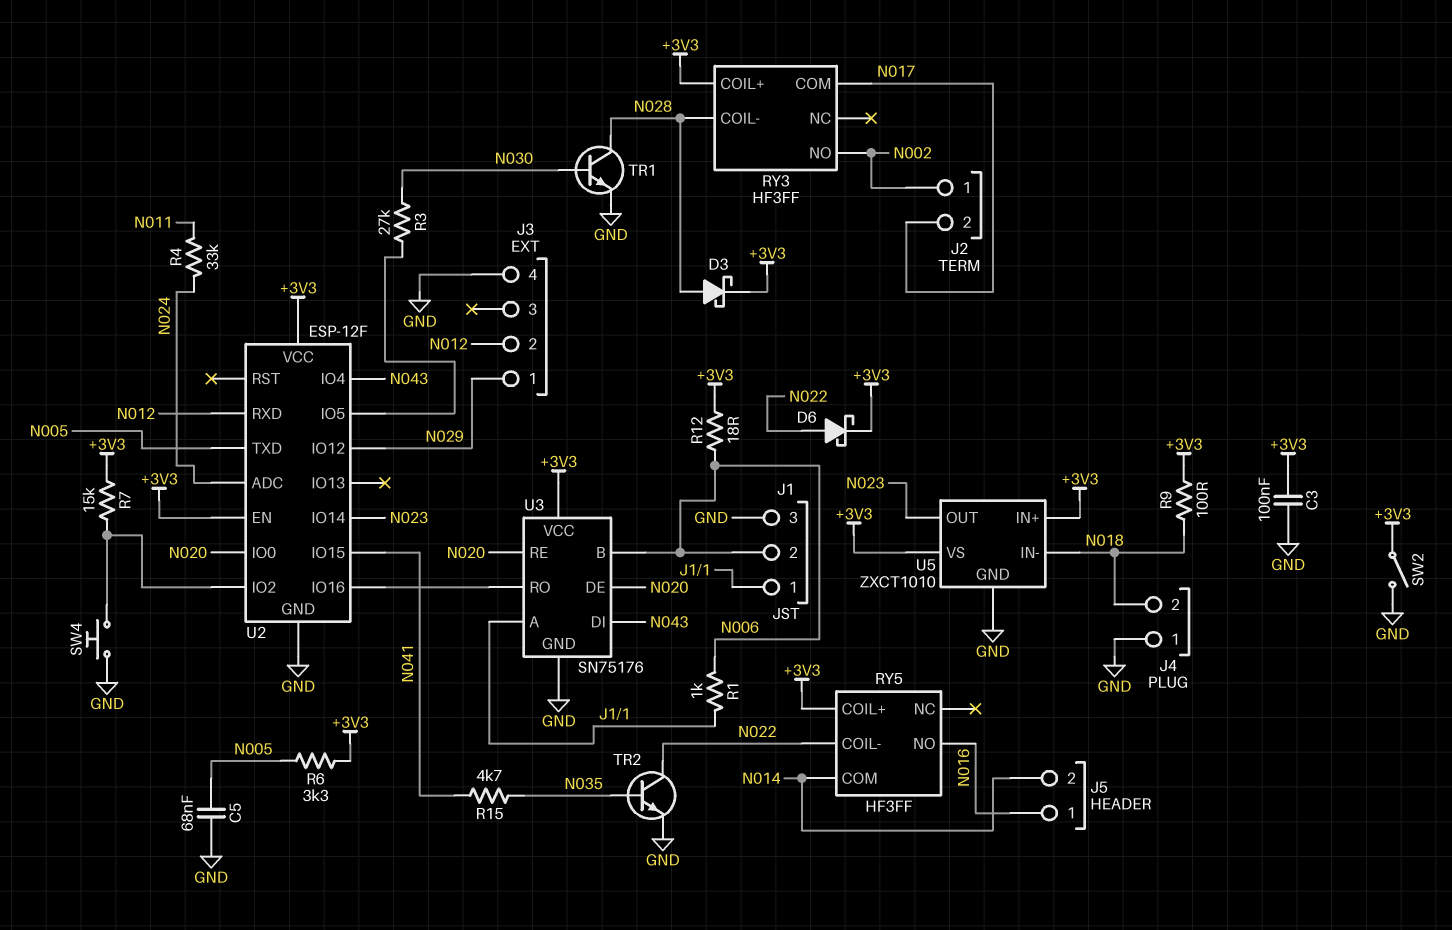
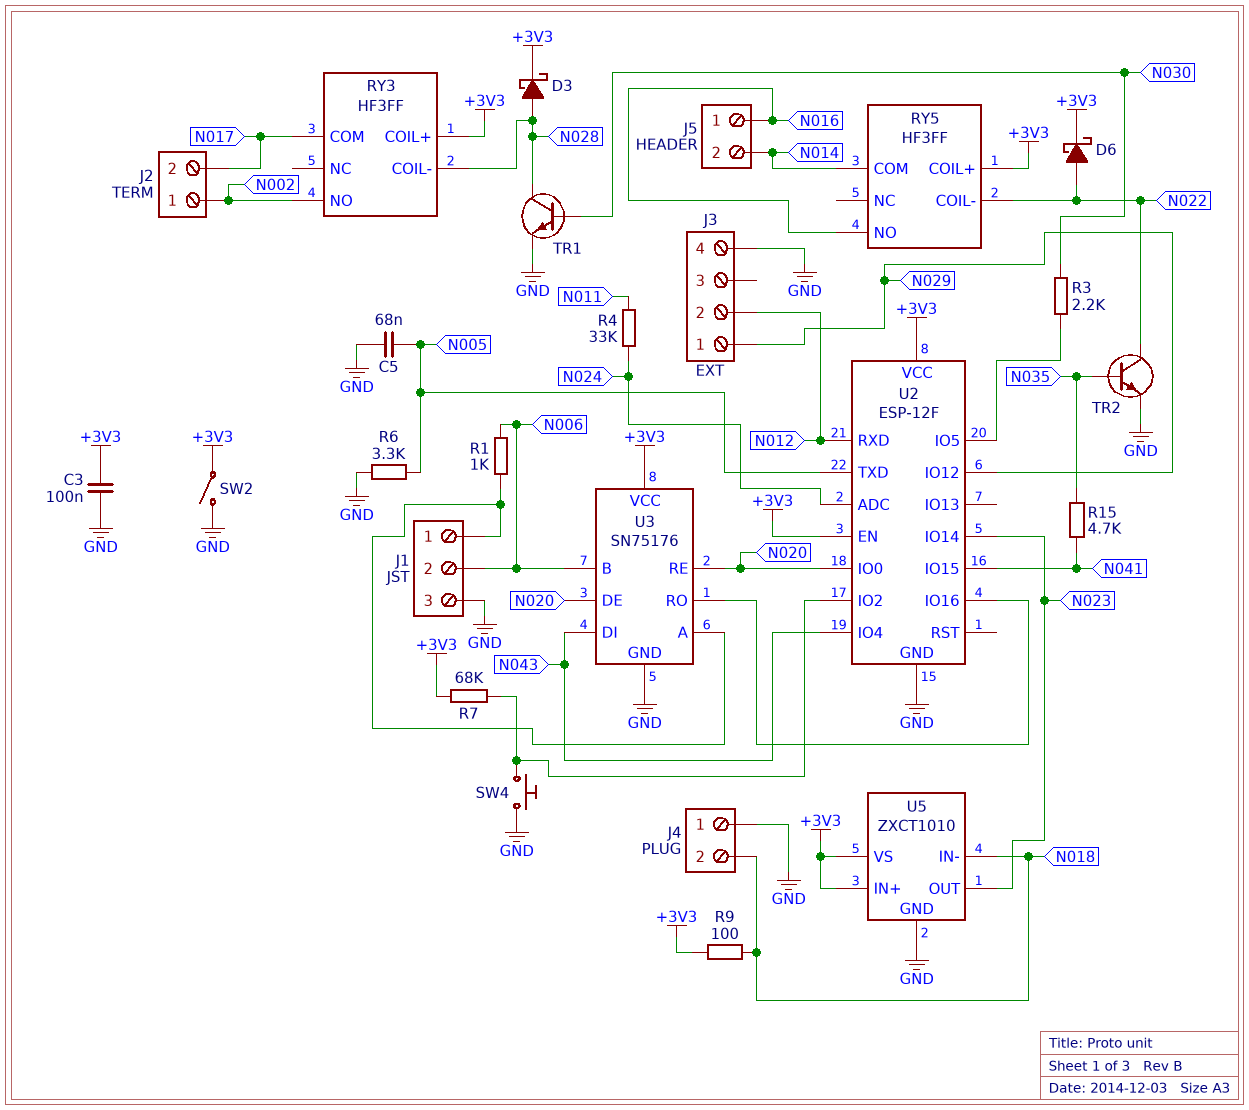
R3: 27k (N030, U2/IO5) -> 2.2k (N030, U2/IO5)
R6: 3.3k (+3V3, N005) -> 3.3k (GND, N005)
R7: 15k (+3V3, U2/IO2) -> 68k (+3V3, U2/IO2)
R12: 18 (+3V3, N006) -> none

